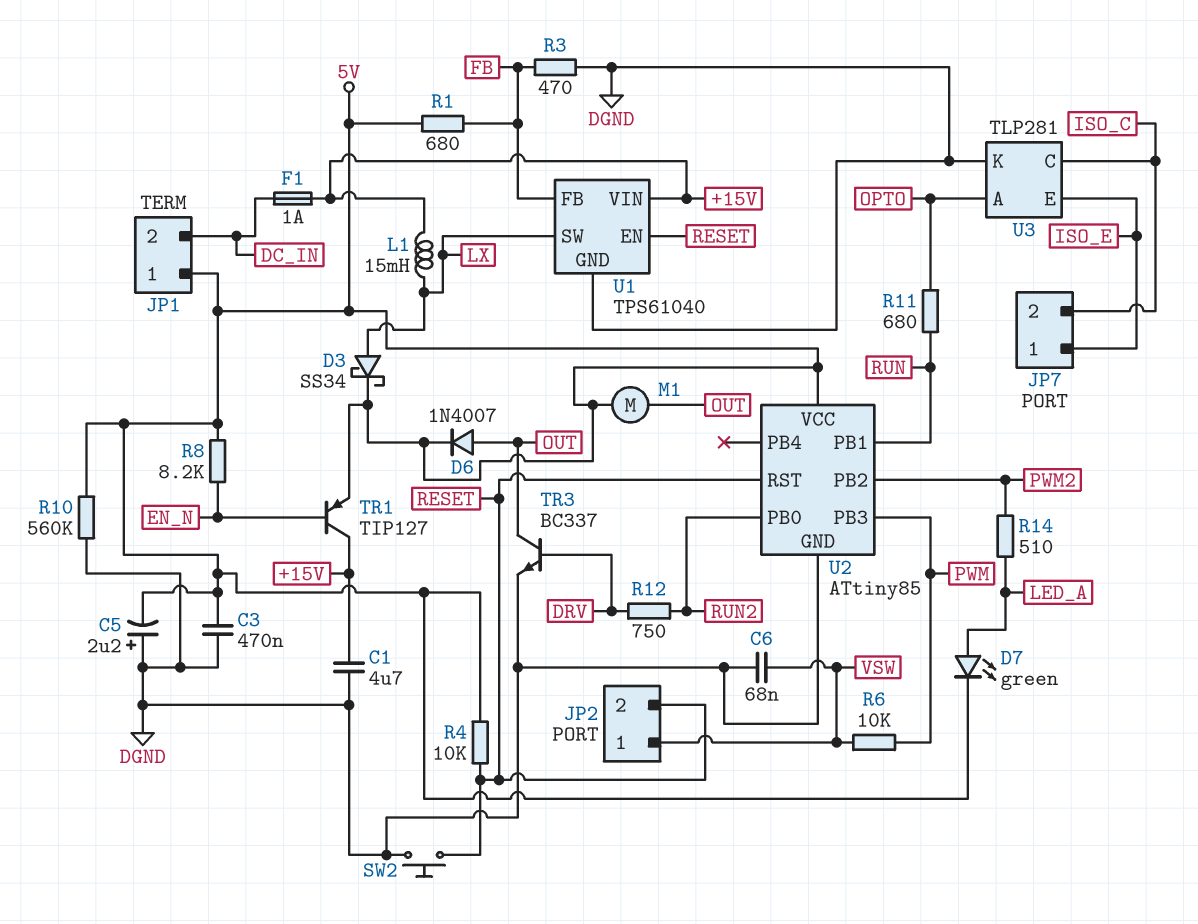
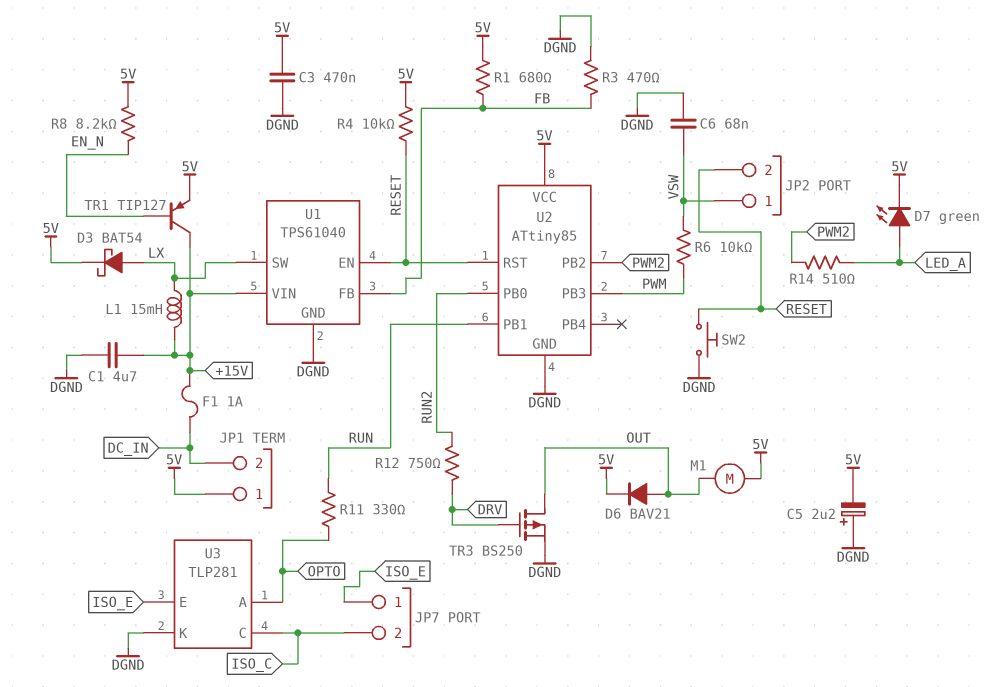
D3: schottky SS34 (A LX, K 5V) -> schottky BAT54 (A LX, K 5V)
D6: diode 1N4007 (A OUT, K 5V) -> diode BAV21 (A OUT, K 5V)
R10: 560k (5V, DGND) -> none
R11: 680 (OPTO, RUN) -> 330 (OPTO, RUN)
TR3: NPN BC337 (B DRV, C OUT, E DGND) -> PMOS BS250 (G DRV, D OUT, S DGND)

